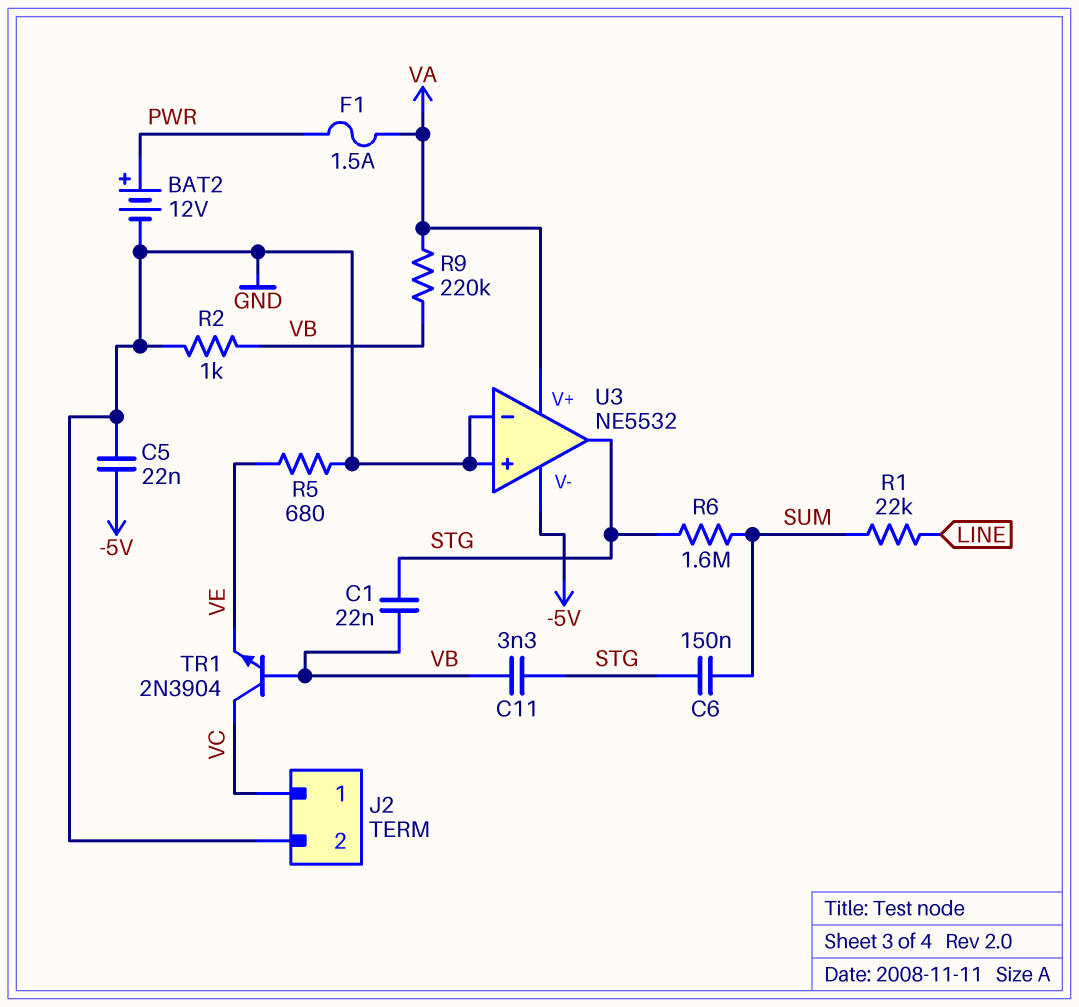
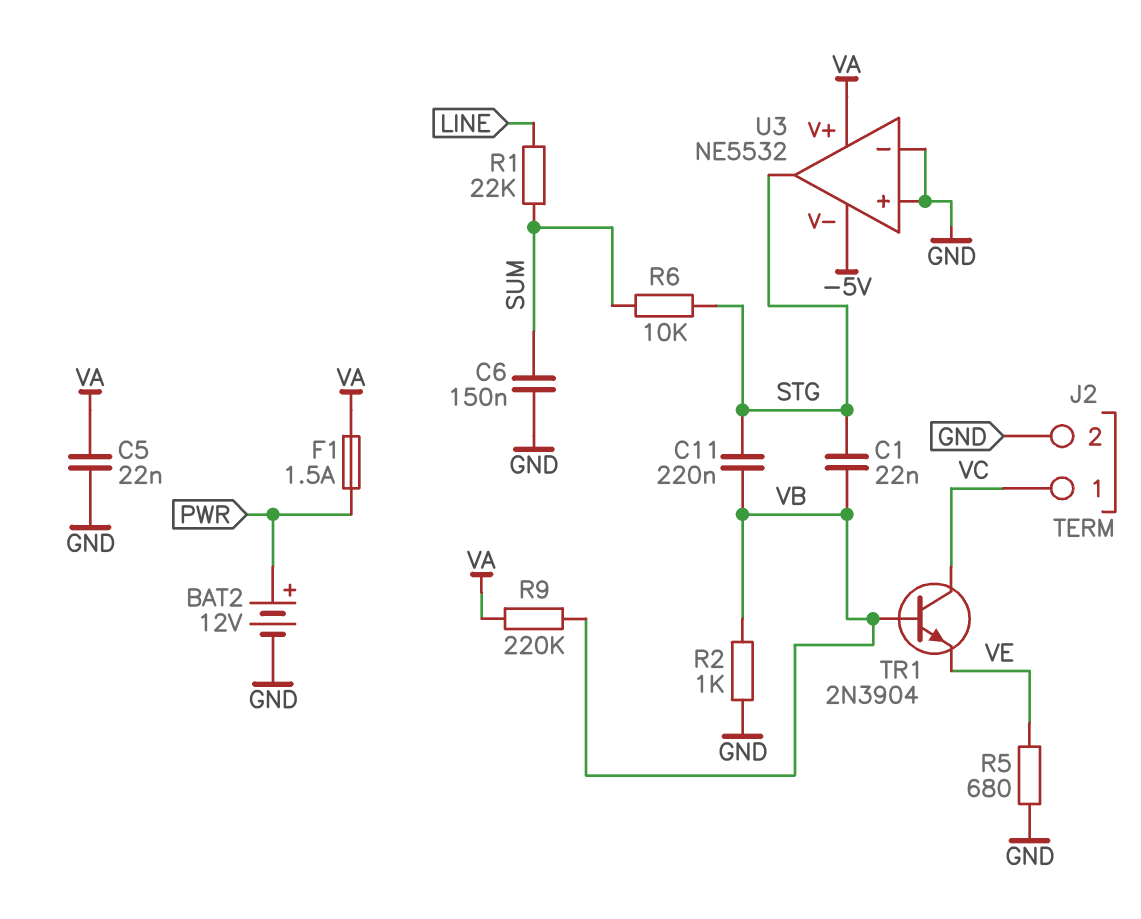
C5: 22nF (-5V, GND) -> 22nF (GND, VA)
C6: 150nF (STG, SUM) -> 150nF (GND, SUM)
C11: 3.3nF (STG, VB) -> 220nF (STG, VB)
R6: 1.6M (STG, SUM) -> 10k (STG, SUM)

